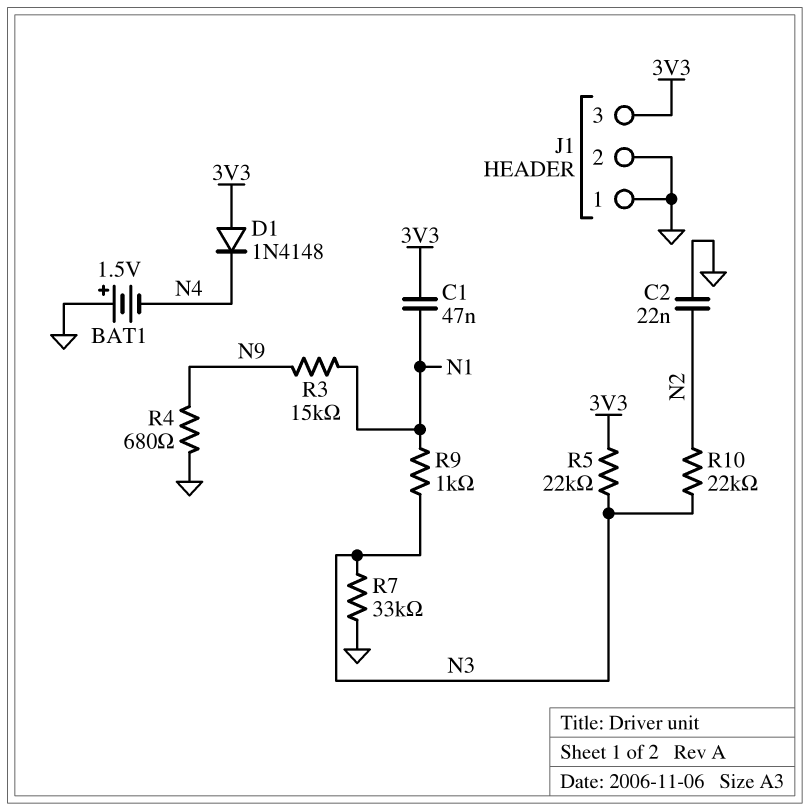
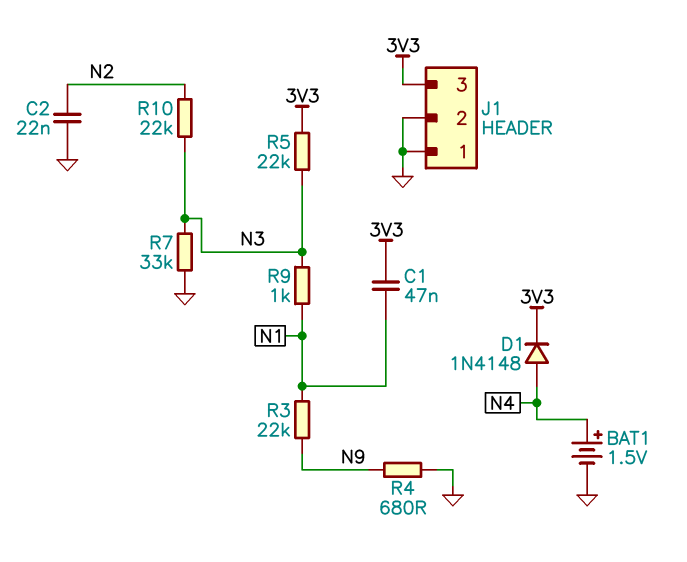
BAT1: 1.5V (plus GND, minus N4) -> 1.5V (plus N4, minus GND)
D1: diode 1N4148 (A 3V3, K N4) -> diode 1N4148 (A N4, K 3V3)
R3: 15k (N1, N9) -> 22k (N1, N9)

